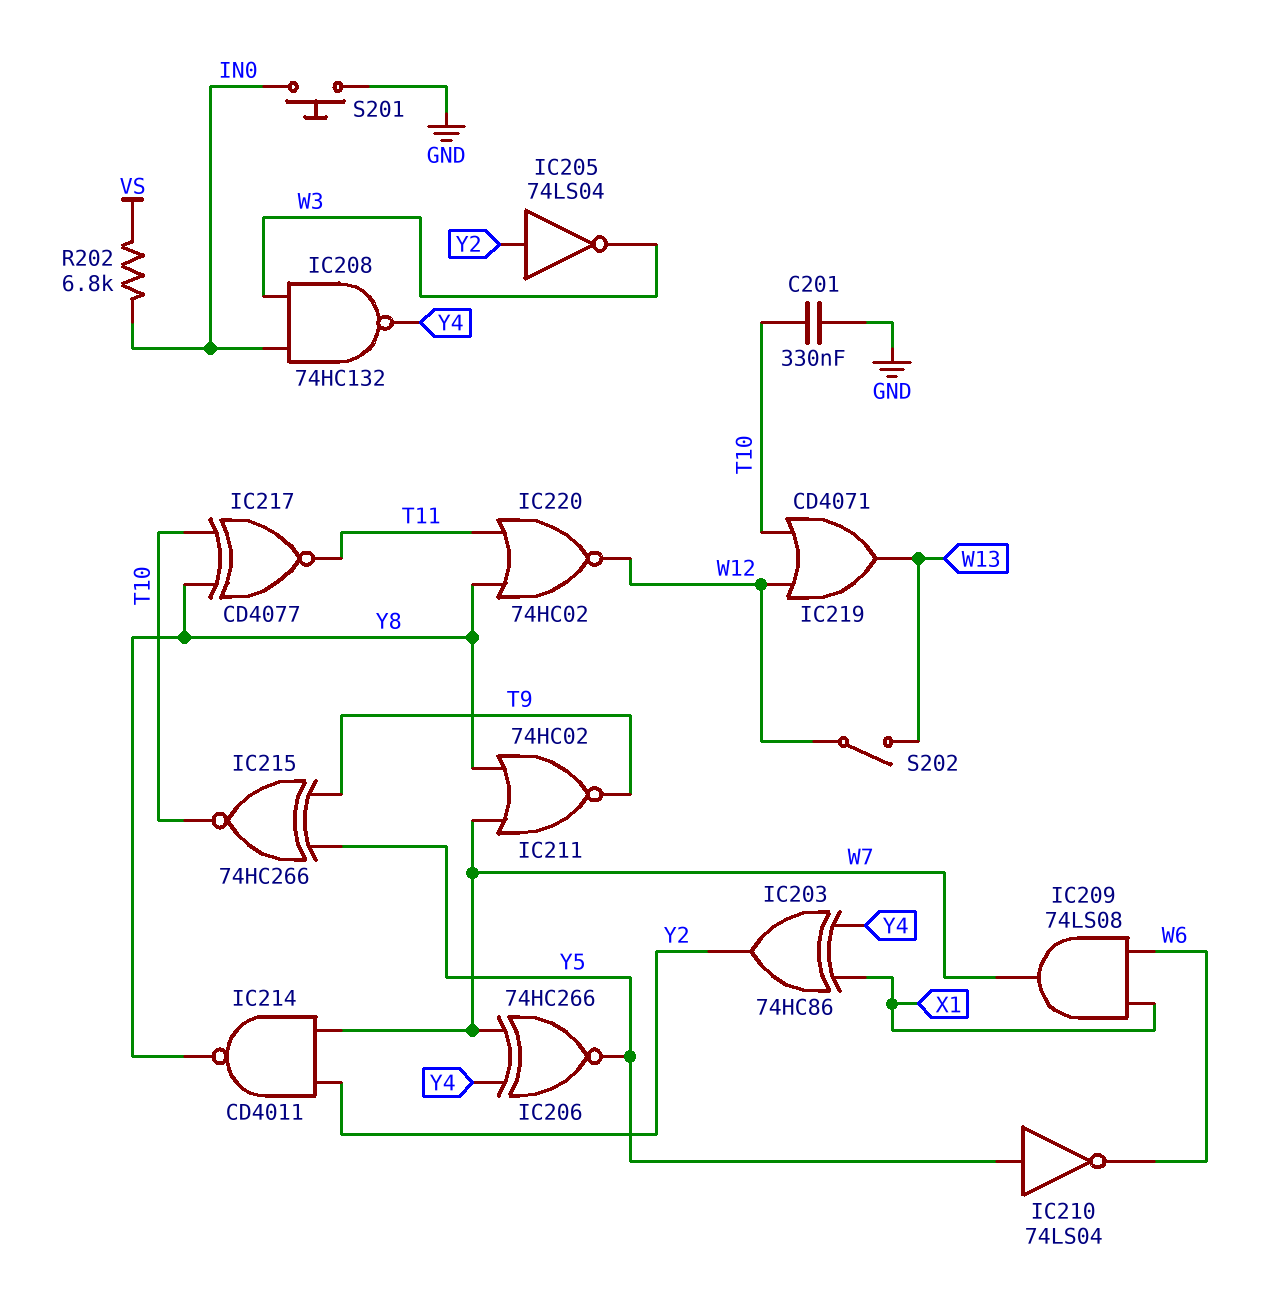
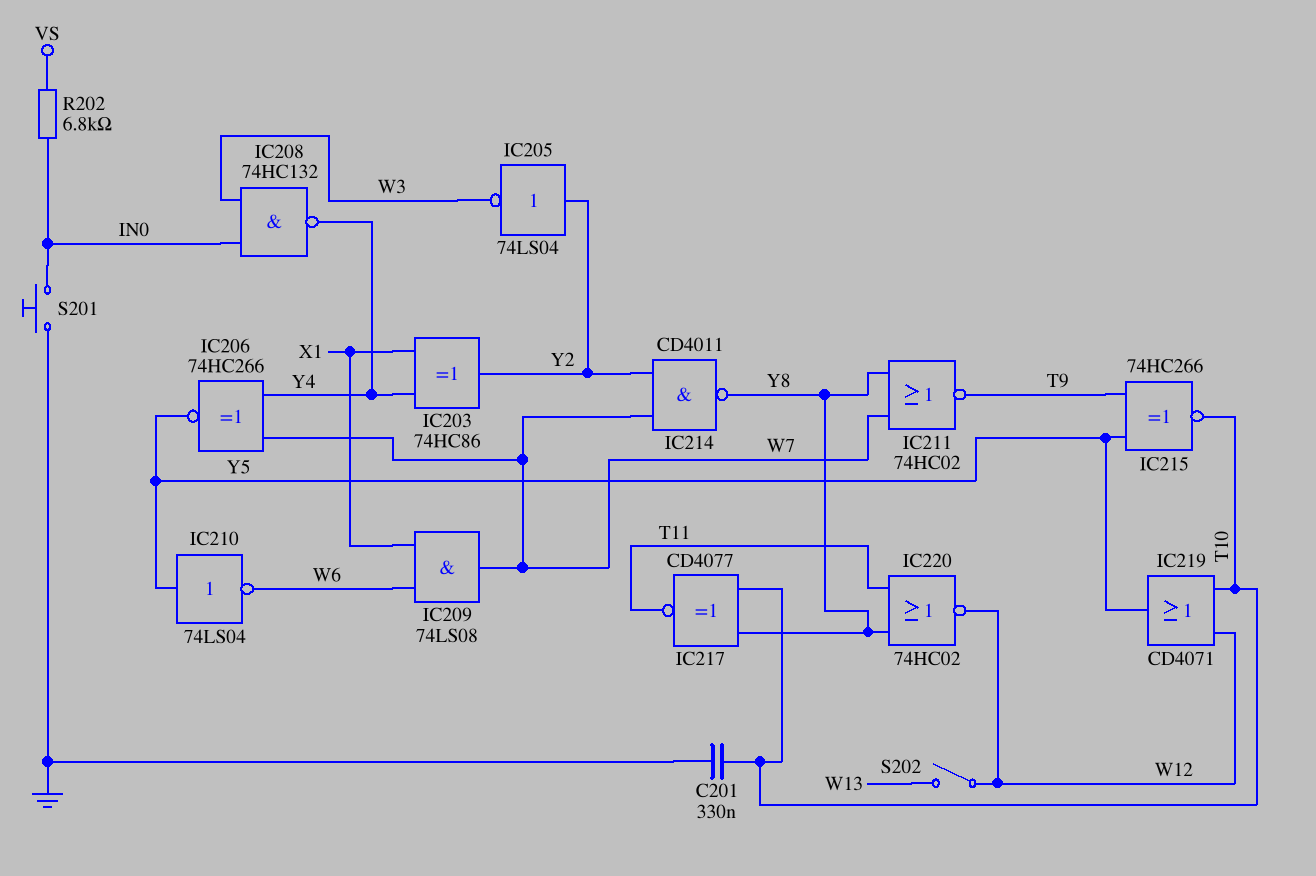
IC219: OR CD4071 (in T10, in W12, out W13) -> OR CD4071 (in T10, in W12, out Y5)

